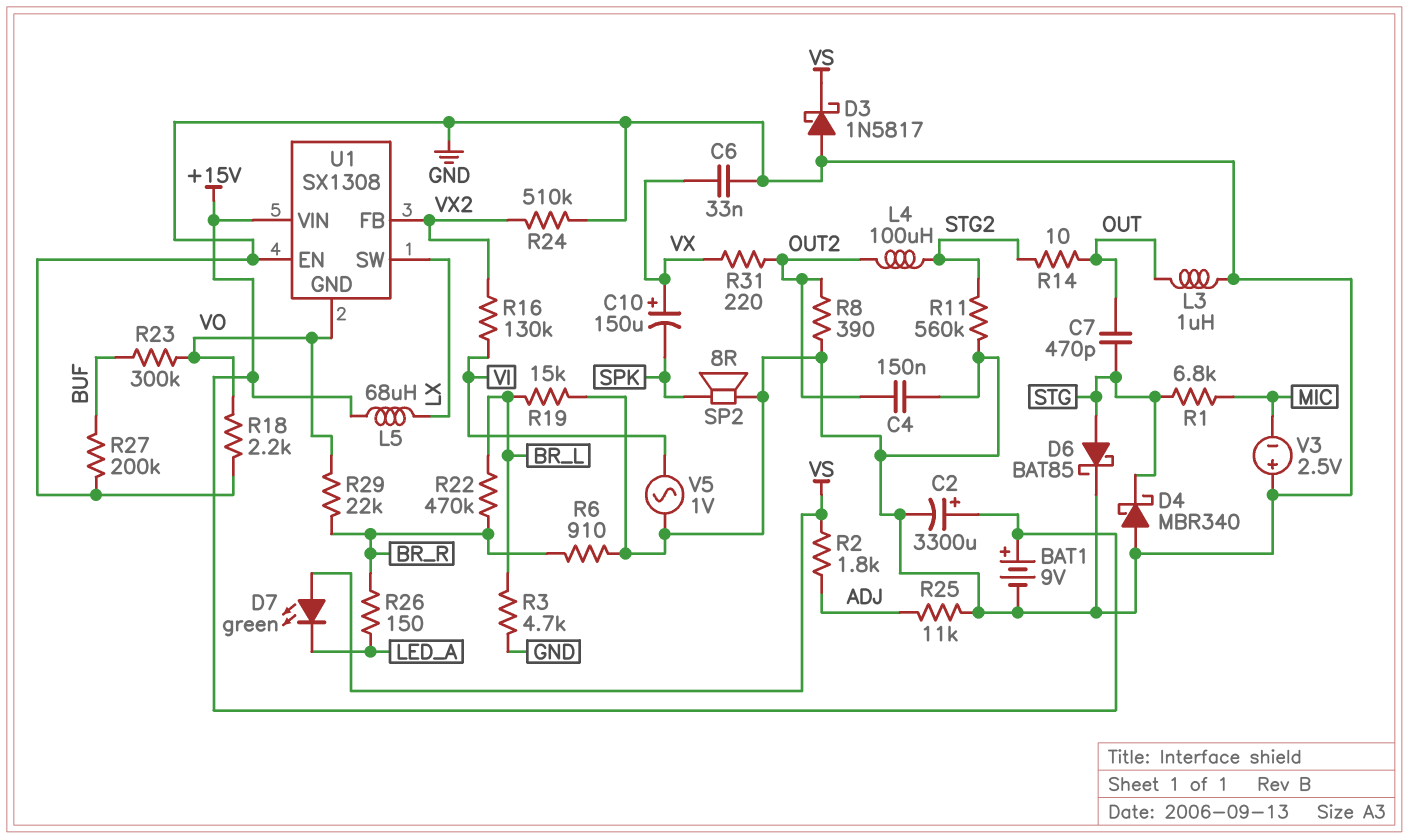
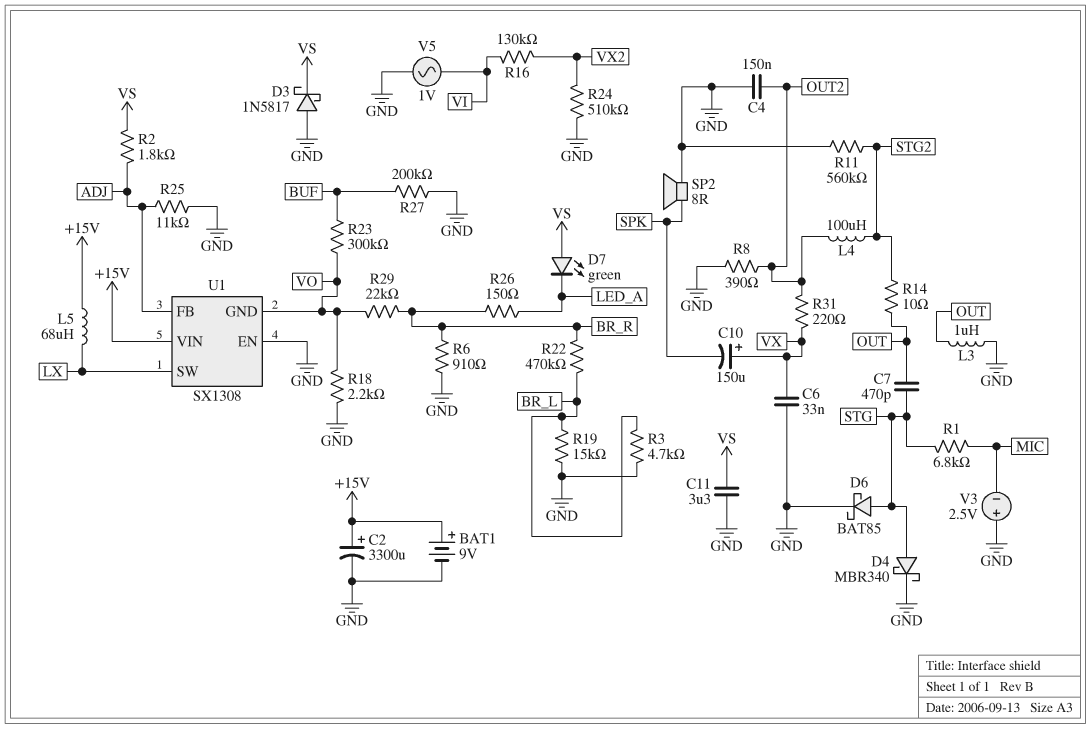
C11: none -> 3.3uF (GND, VS)
D4: schottky MBR340 (A GND, K STG) -> schottky MBR340 (A STG, K GND)
U1 pin FB: VX2 -> ADJ

